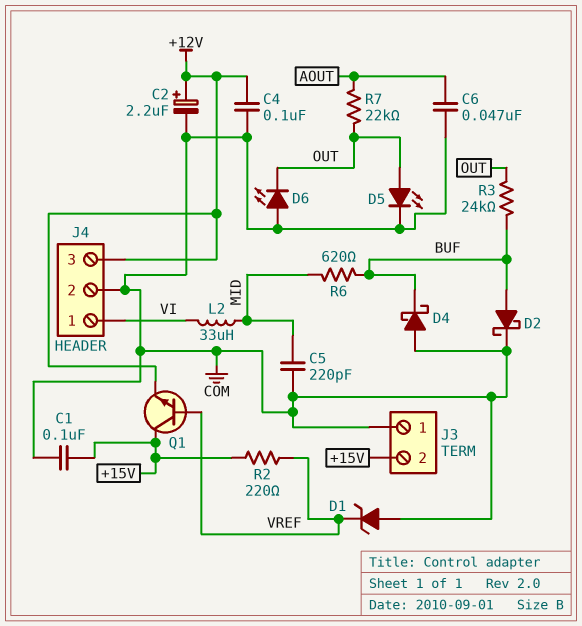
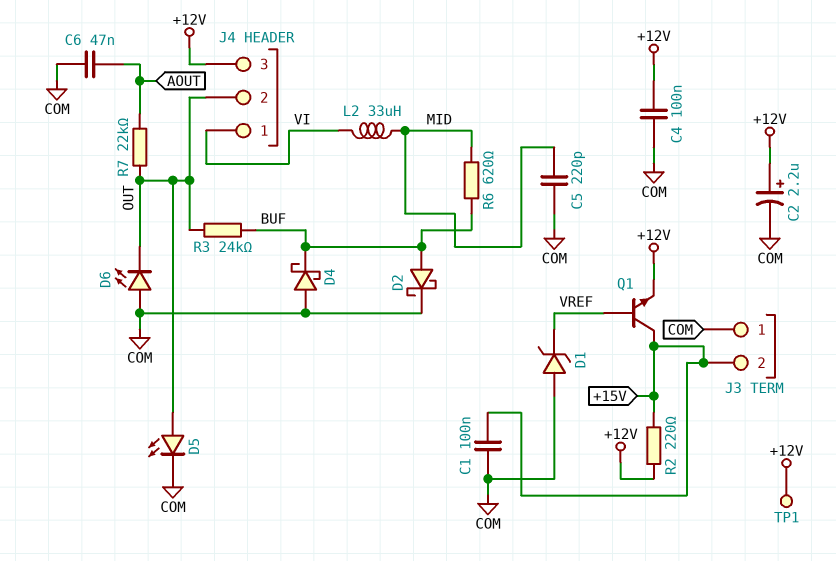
J4 pin 2: COM -> OUT
R2: 220 (+15V, VREF) -> 220 (+12V, +15V)
TP1: none -> test point (+12V)

